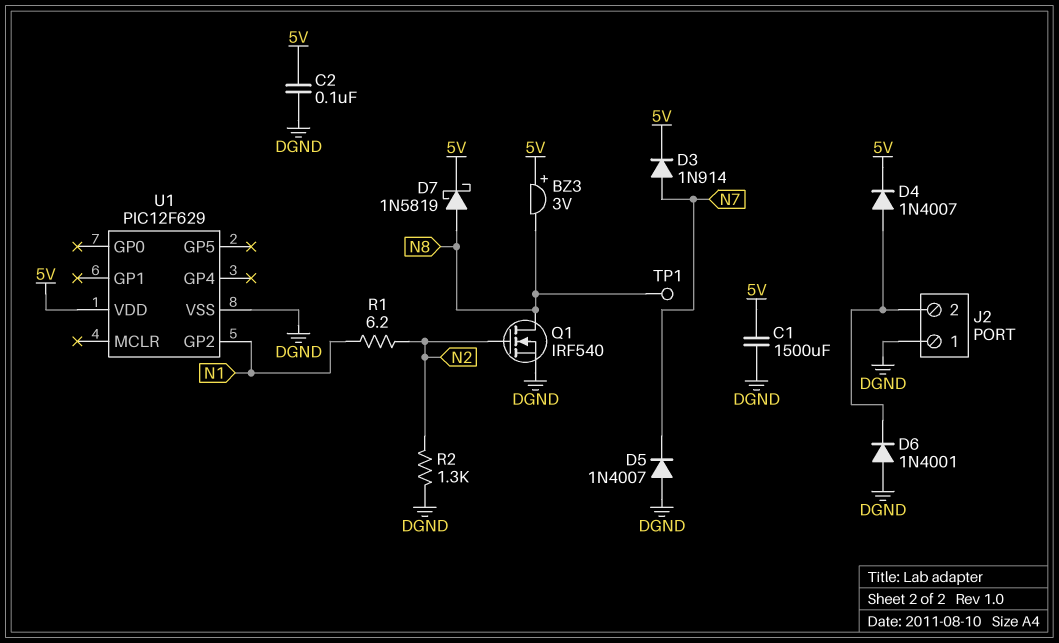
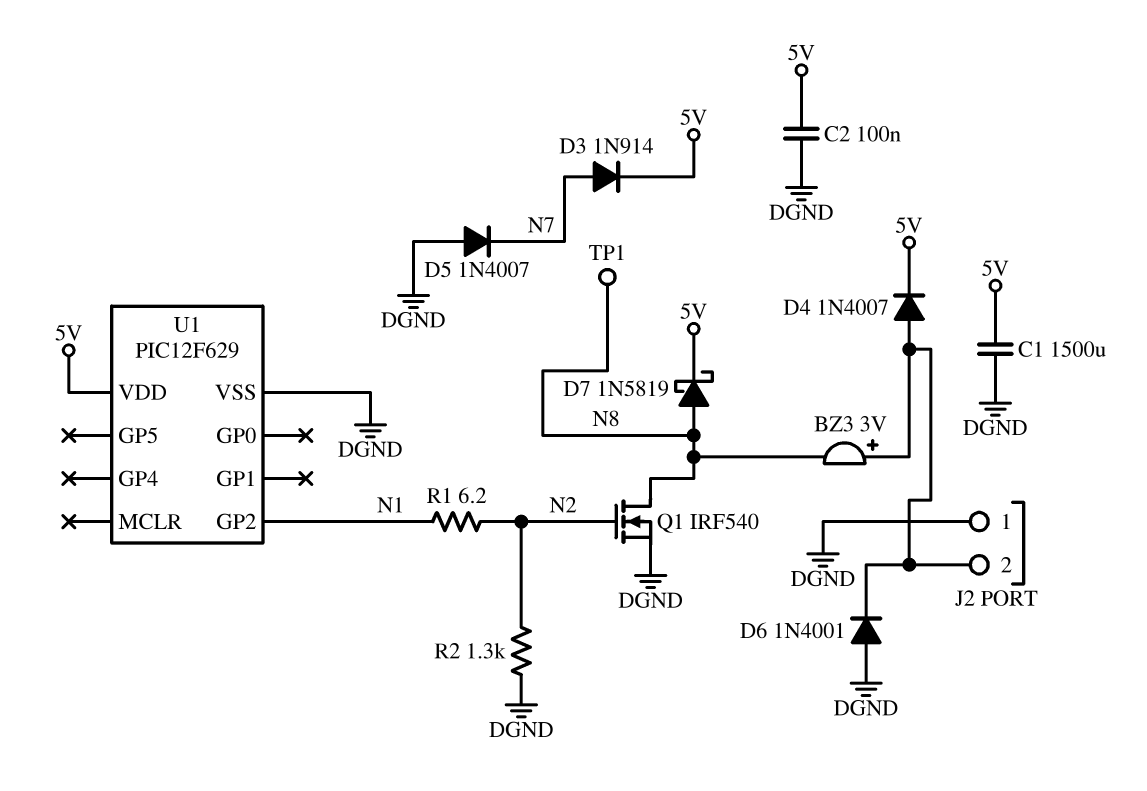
BZ3: buzzer 3V (plus 5V, minus N8) -> buzzer 3V (plus J2/2, minus N8)

